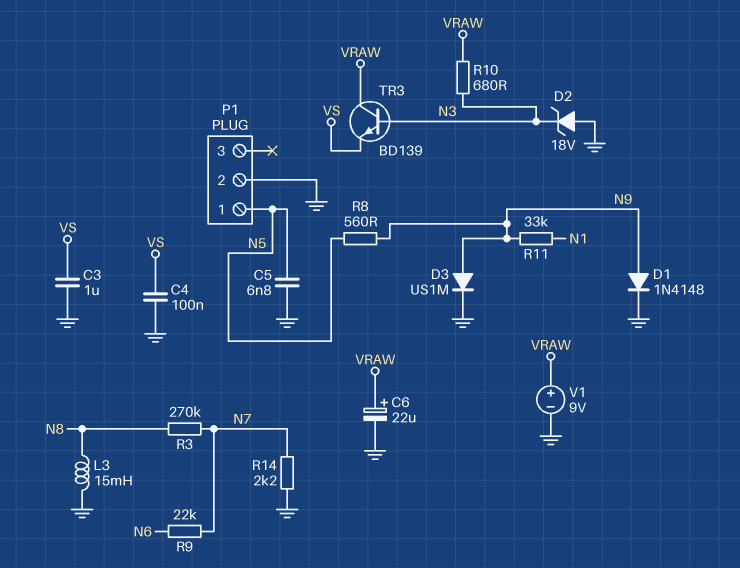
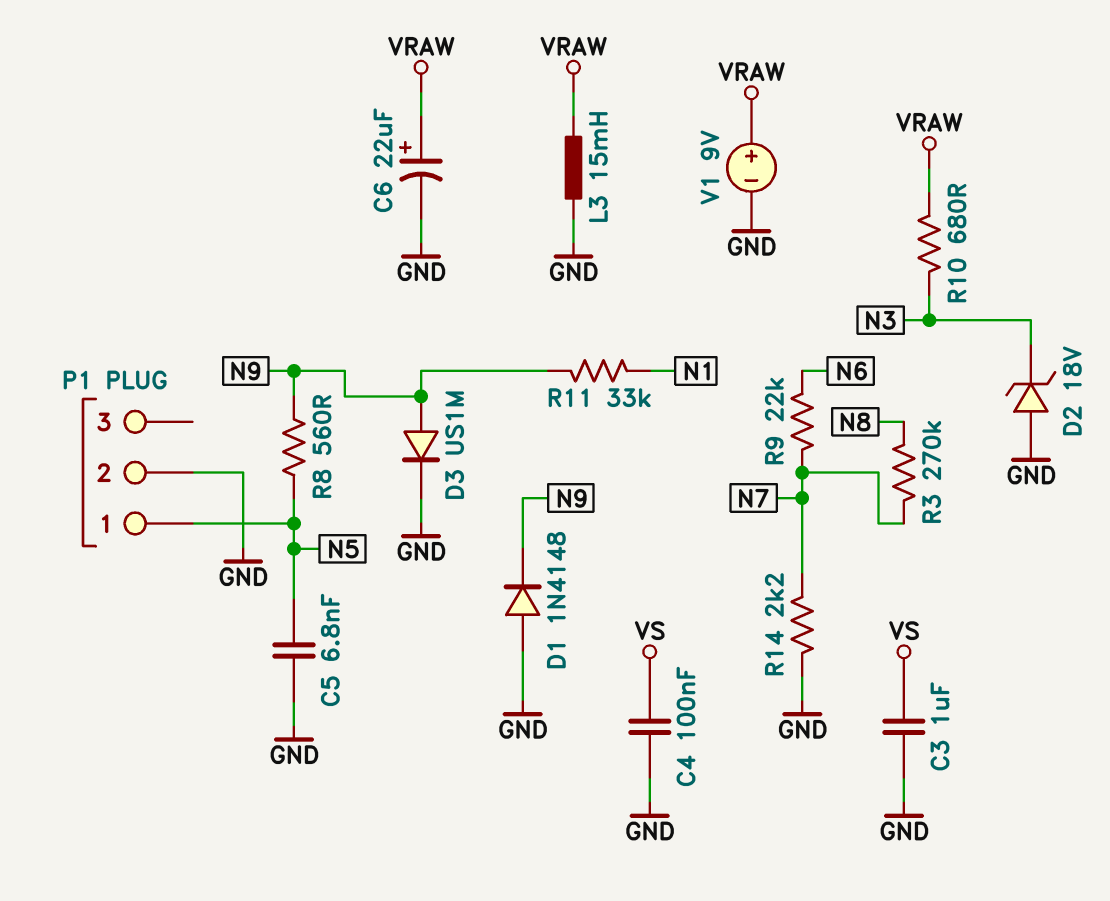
D1: diode 1N4148 (A N9, K GND) -> diode 1N4148 (A GND, K N9)
L3: 15mH (GND, N8) -> 15mH (GND, VRAW)
TR3: NPN BD139 (B N3, C VRAW, E VS) -> none

